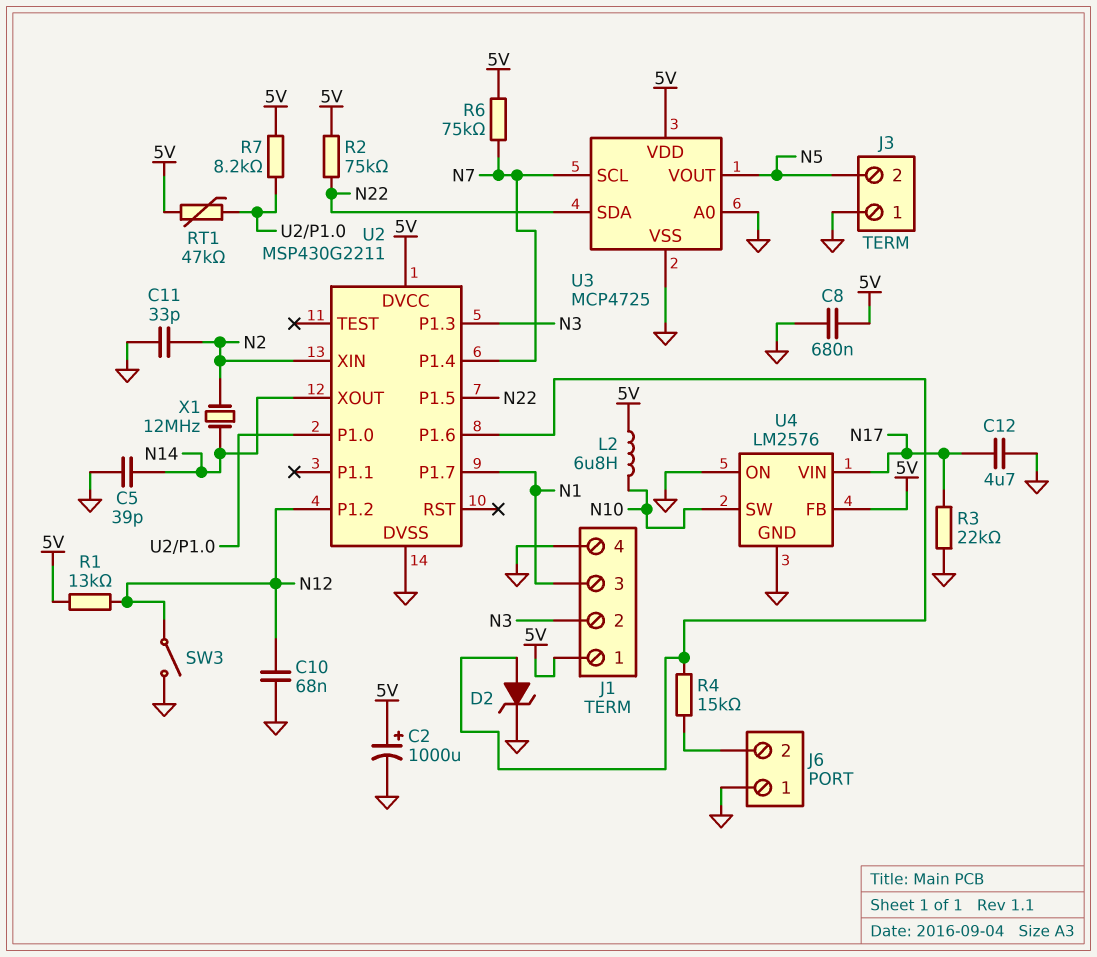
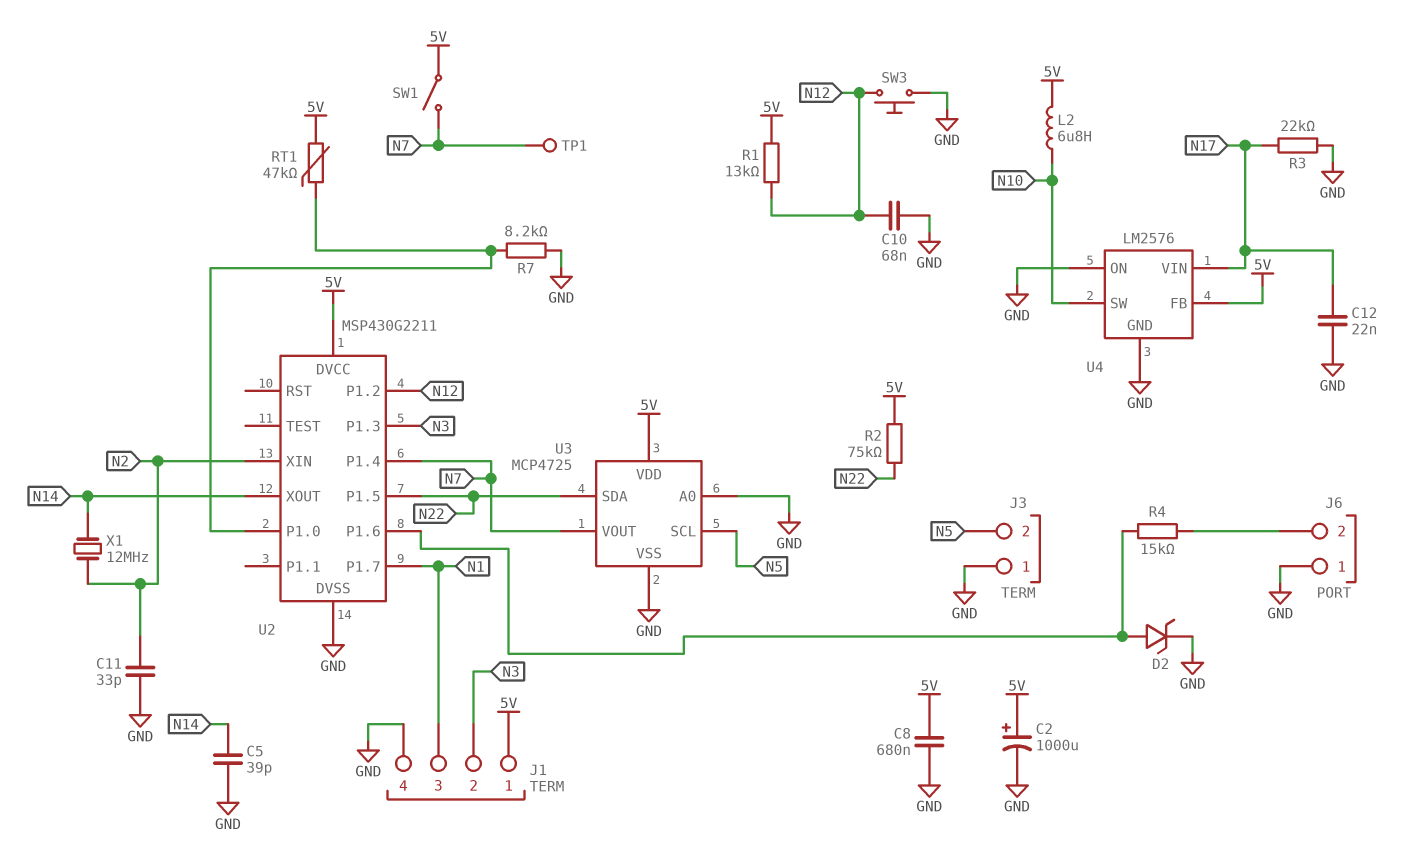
C12: 4.7uF (GND, N17) -> 22nF (GND, N17)
R6: 75k (5V, N7) -> none
R7: 8.2k (5V, U2/P1.0) -> 8.2k (GND, U2/P1.0)
SW1: none -> switch (5V, N7)
SW3: switch (GND, N12) -> button (GND, N12)
TP1: none -> test point (N7)
U3 pin SCL: N7 -> N5
U3 pin VOUT: N5 -> N7

